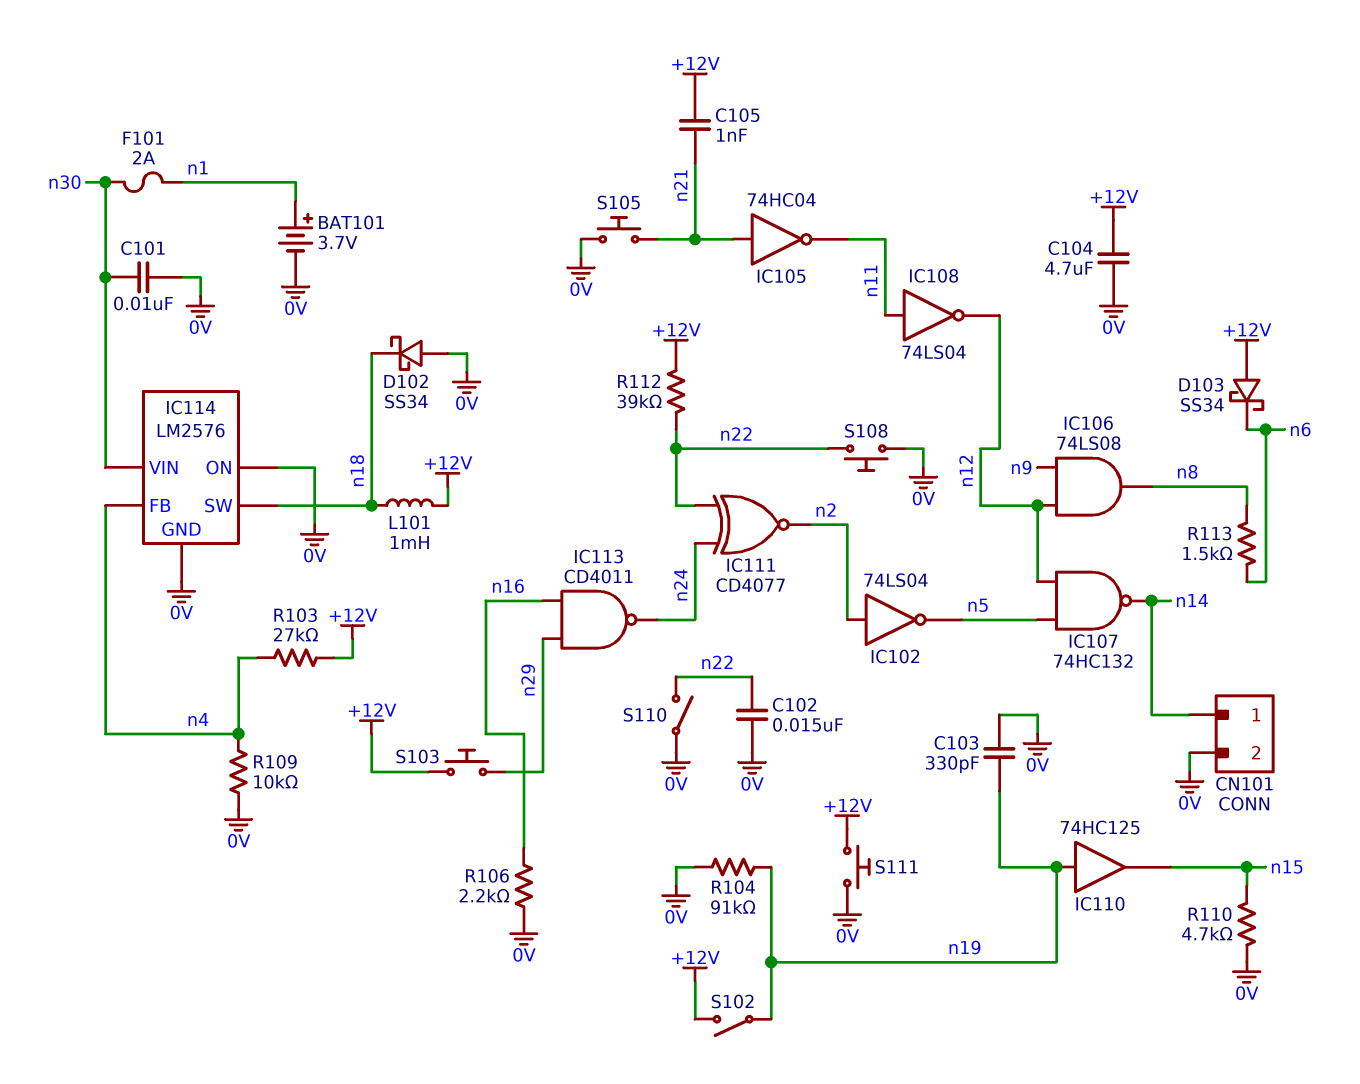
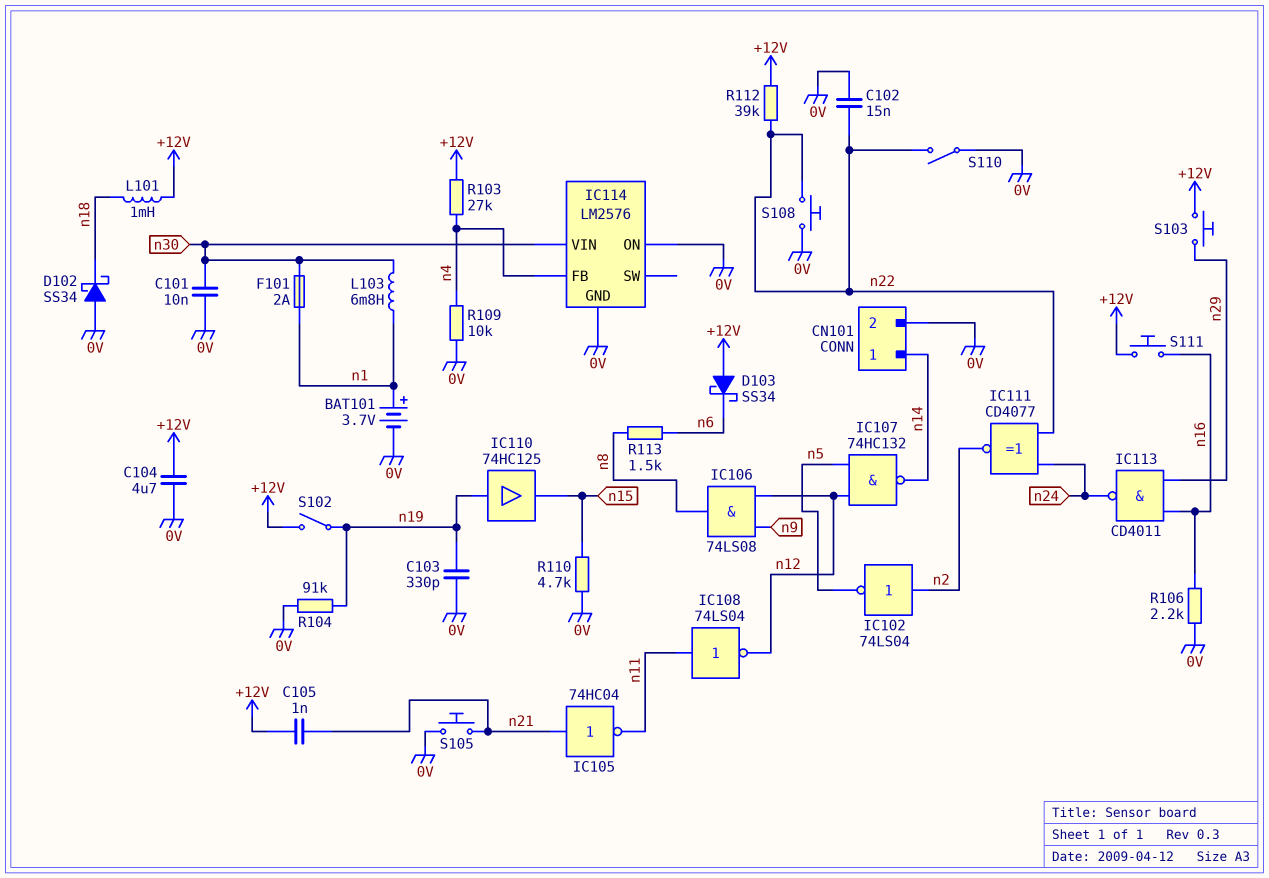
IC114 pin SW: n18 -> none
L103: none -> 6.8mH (n1, n30)
S111: button (+12V, 0V) -> button (+12V, n16)

